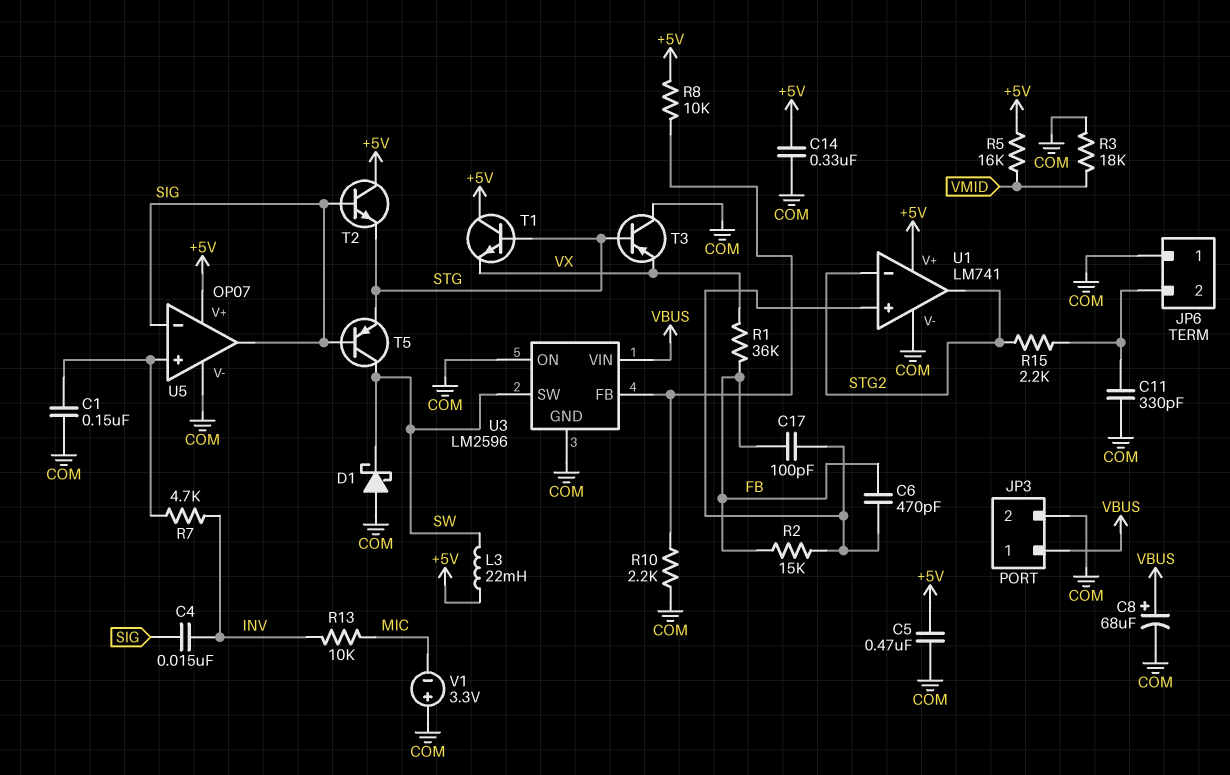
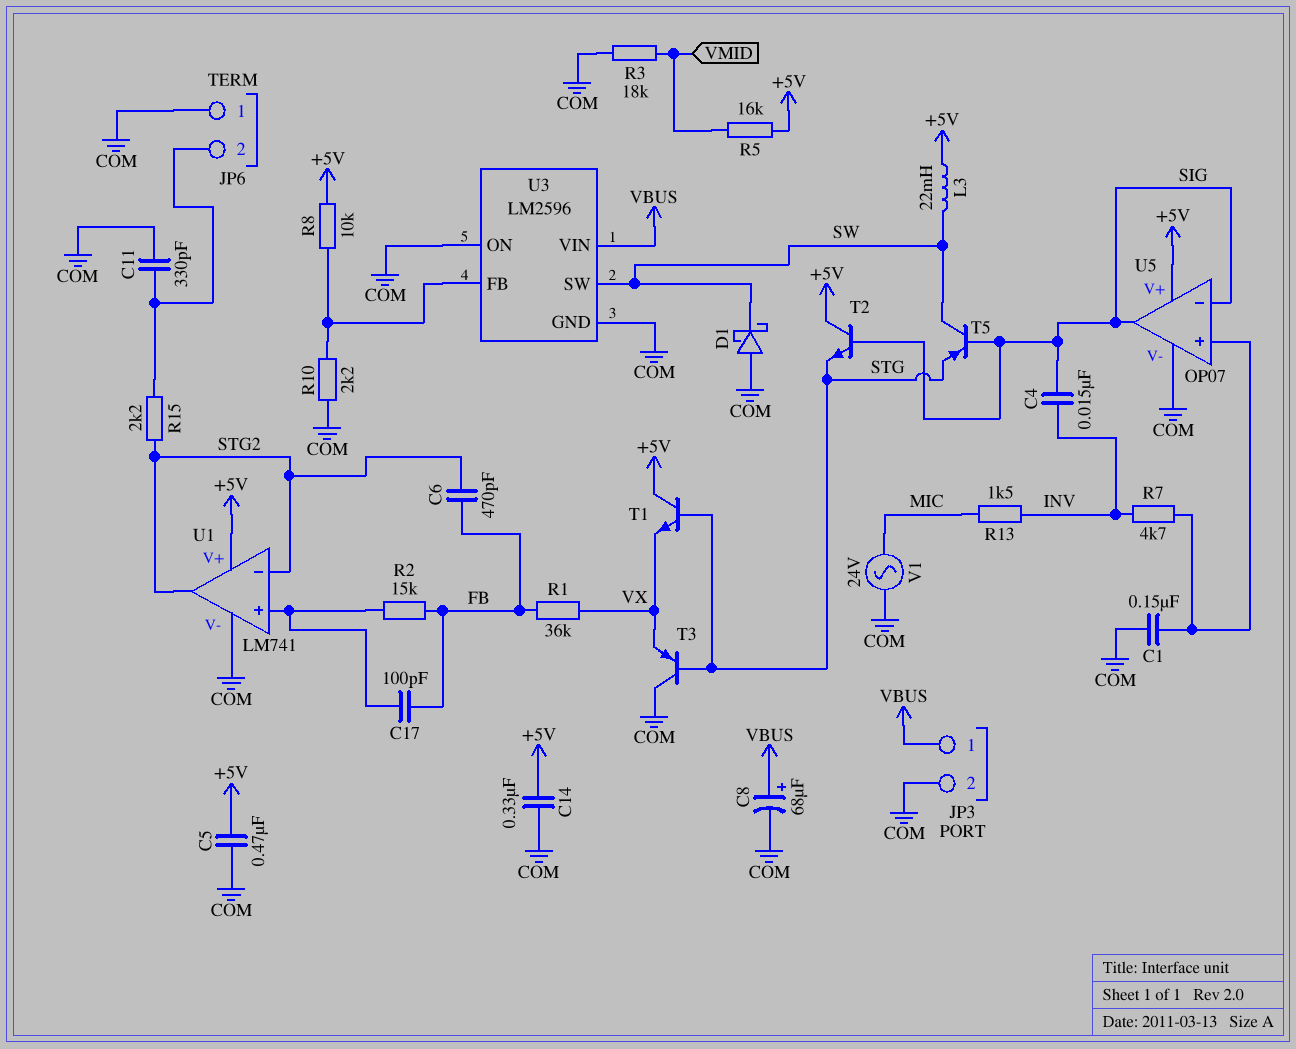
C6: 470pF (FB, U1/in+) -> 470pF (FB, STG2)
R13: 10k (INV, MIC) -> 1.5k (INV, MIC)
V1: 3.3V (plus COM, minus MIC) -> AC 24V (COM, MIC)

